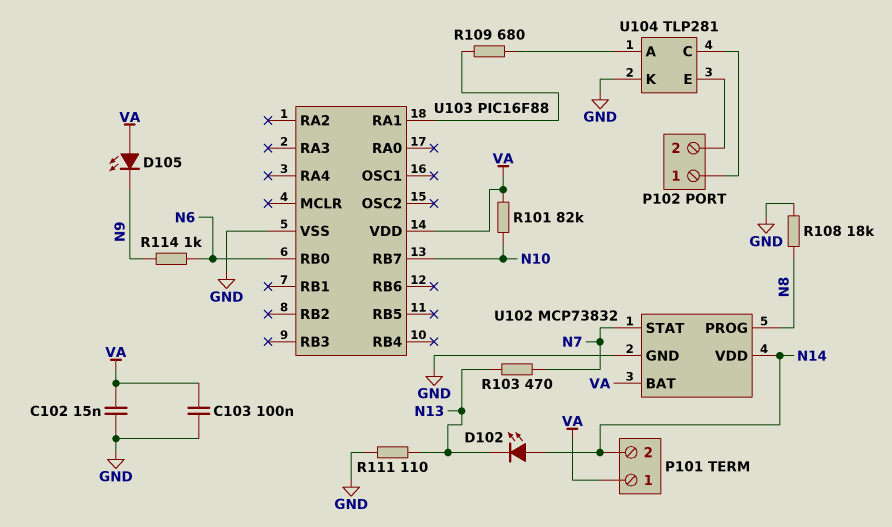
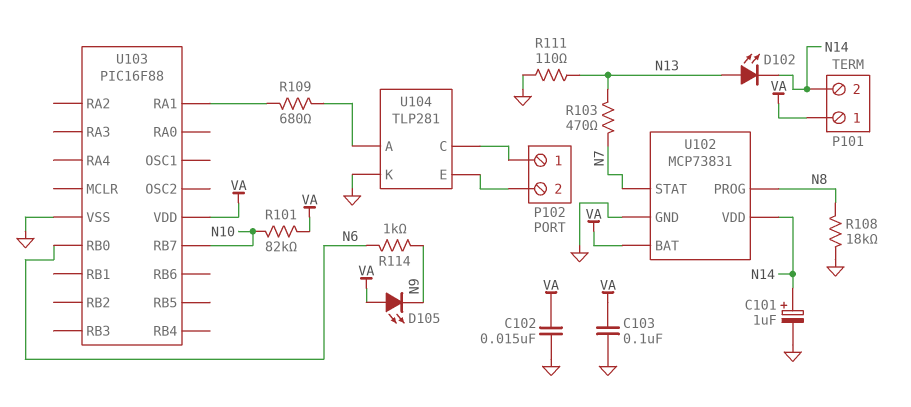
C101: none -> 1uF (plus N14, minus GND)
D102: LED (A N14, K N13) -> LED (A N13, K N14)
U102: MCP73832 -> MCP73831

